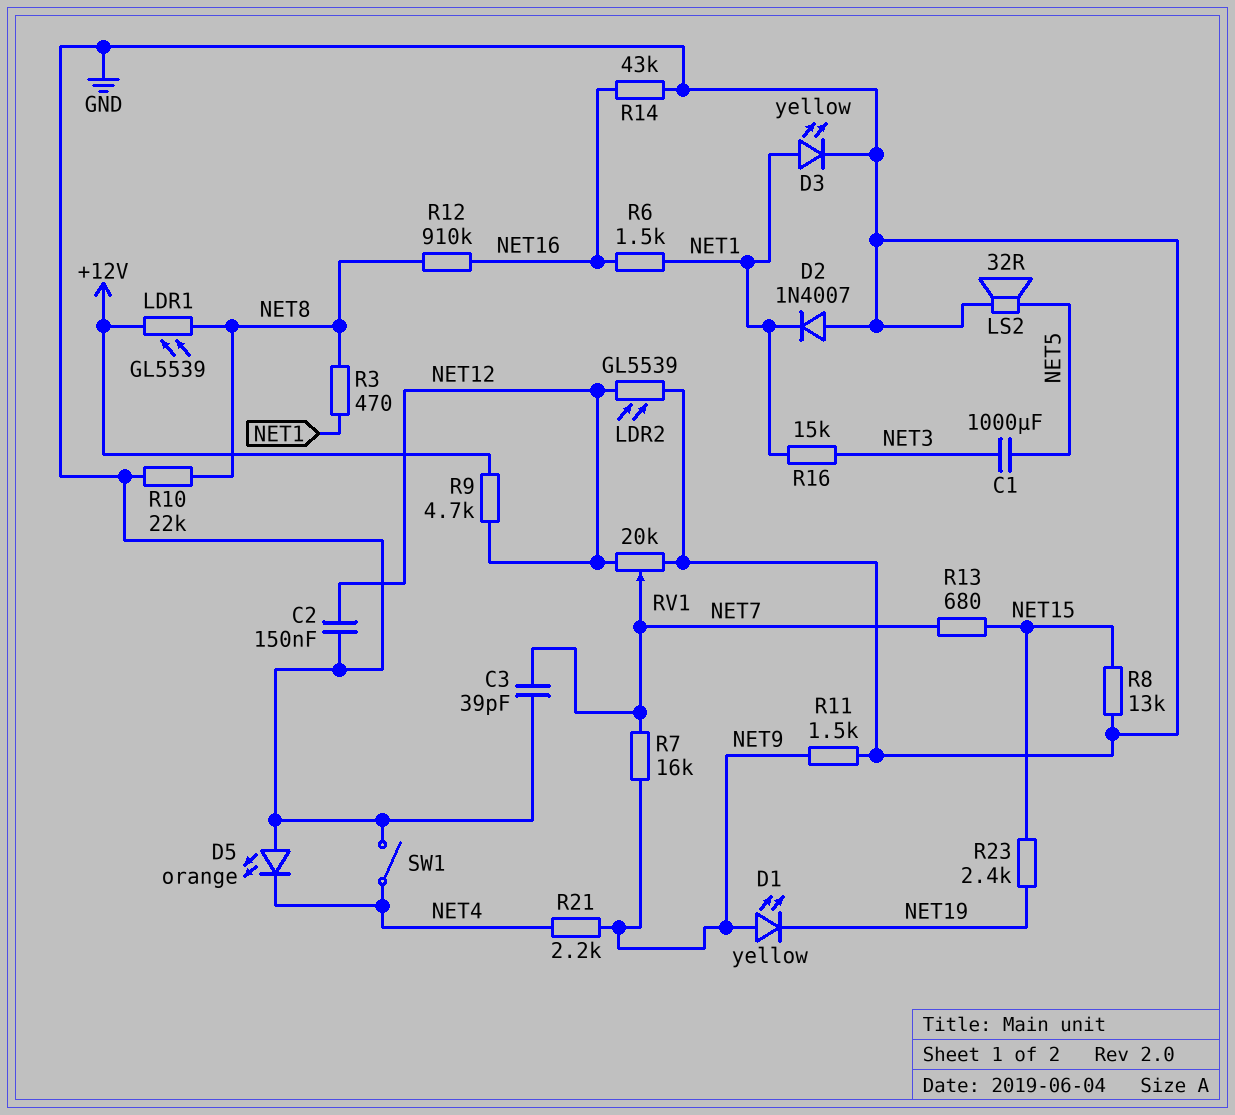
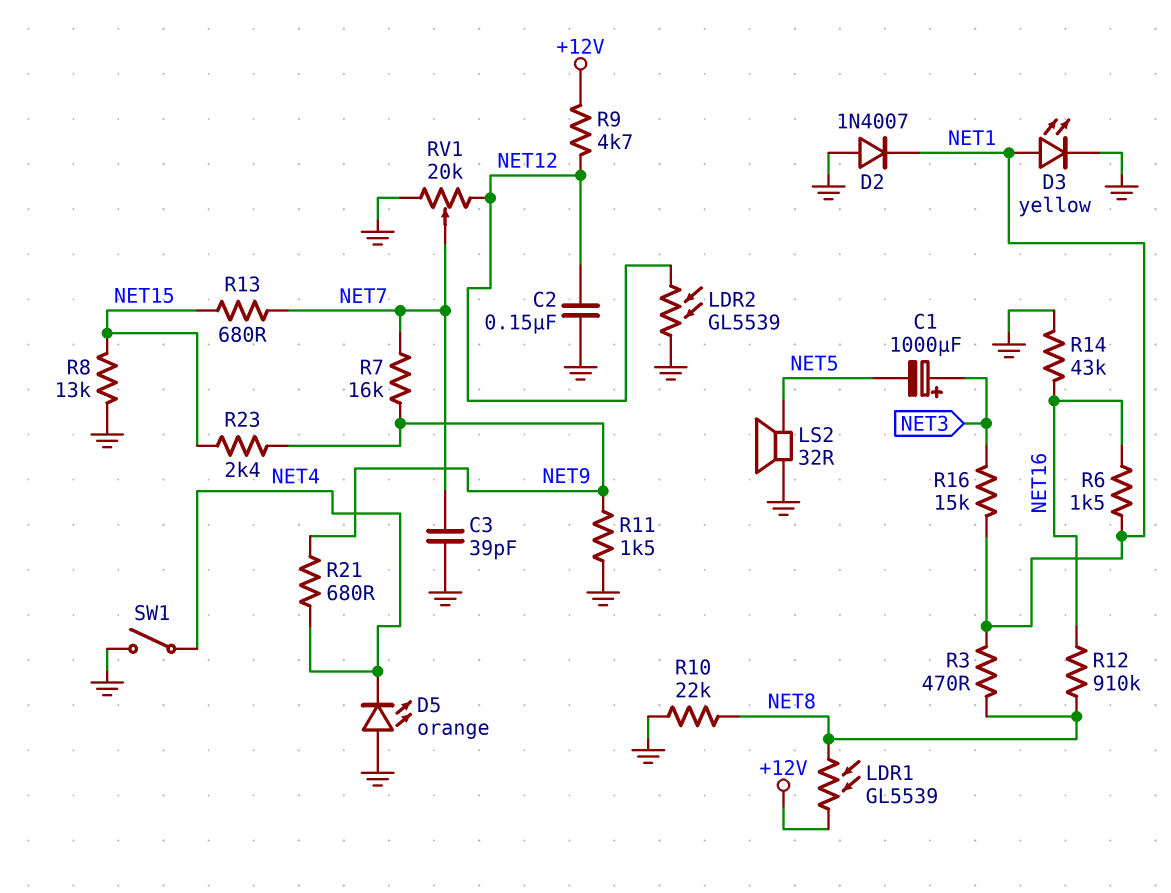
C1: 1000uF (NET3, NET5) -> 1000uF (plus NET3, minus NET5)
D1: LED yellow (A NET9, K NET19) -> none
R21: 2.2k (NET4, NET9) -> 680 (NET4, NET9)
R23: 2.4k (NET15, NET19) -> 2.4k (NET9, NET15)

